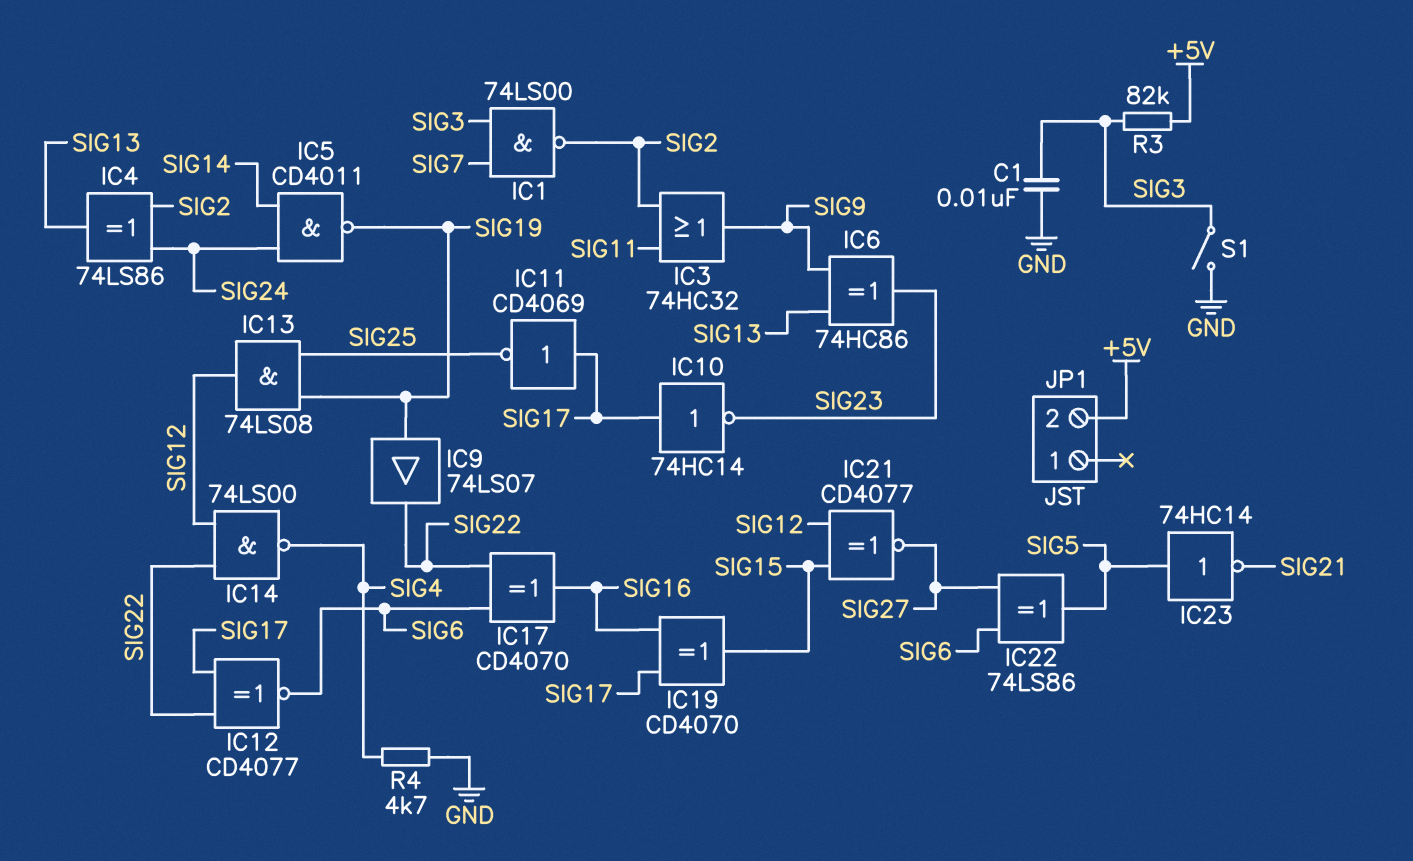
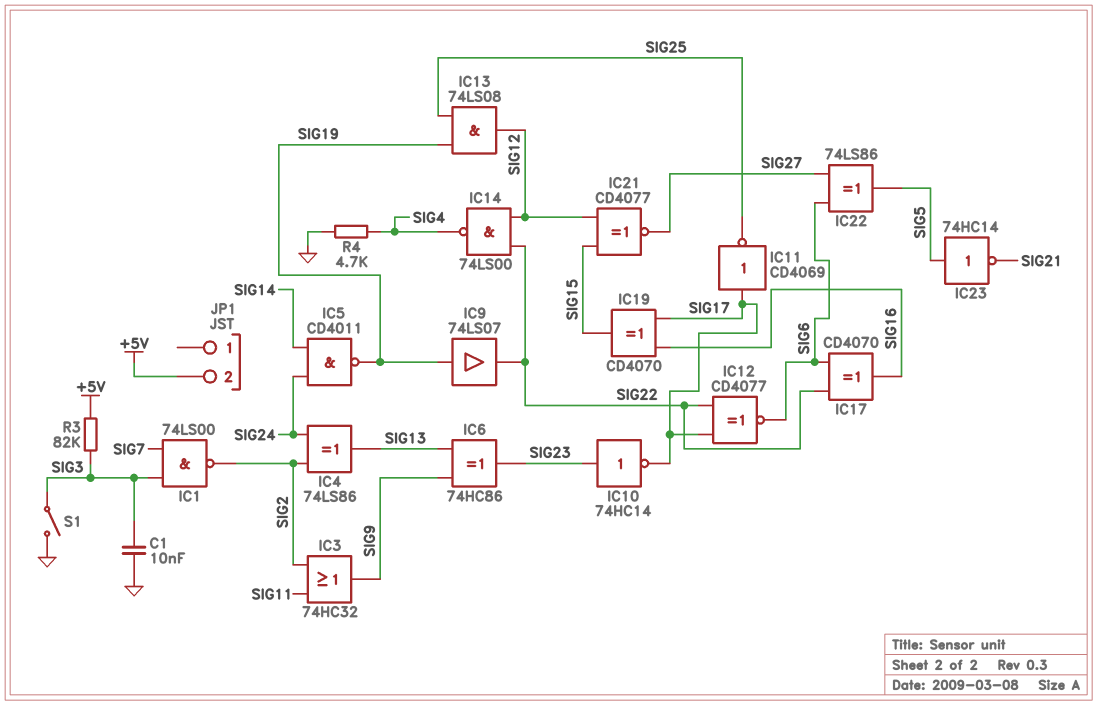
IC10: NOT 74HC14 (in SIG17, out SIG23) -> NOT 74HC14 (in SIG23, out SIG17)

